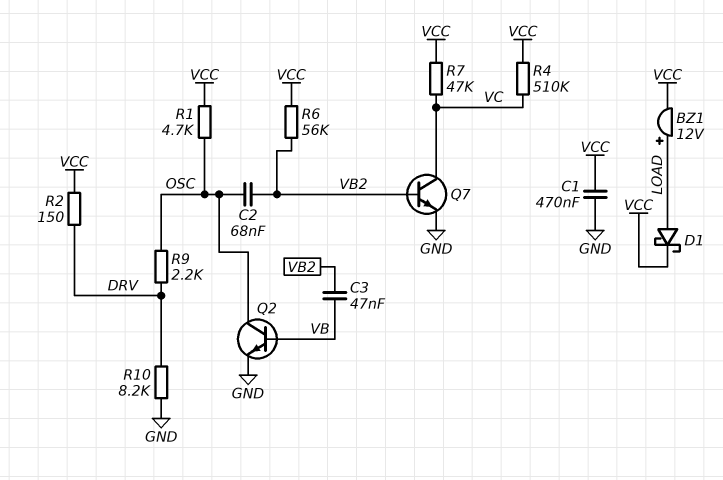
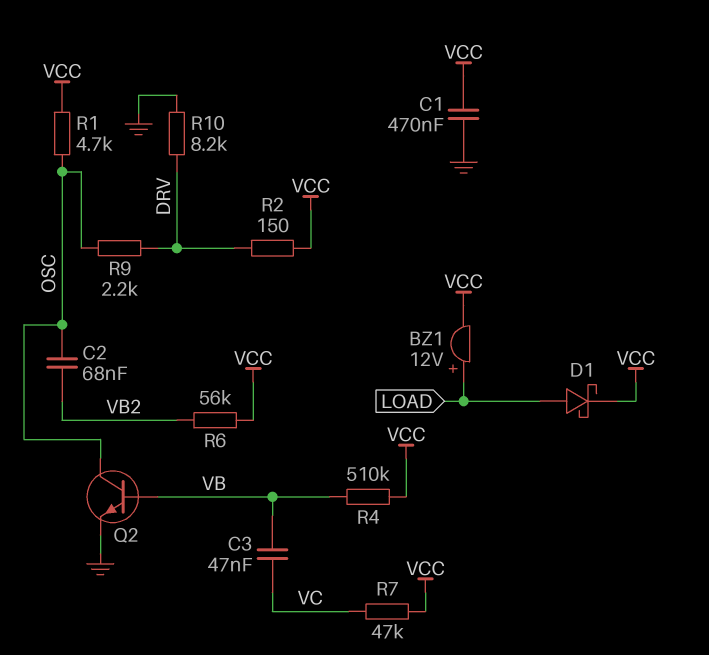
C3: 47nF (VB, VB2) -> 47nF (VB, VC)
Q7: NPN (B VB2, C VC, E GND) -> none
R4: 510k (VC, VCC) -> 510k (VB, VCC)

